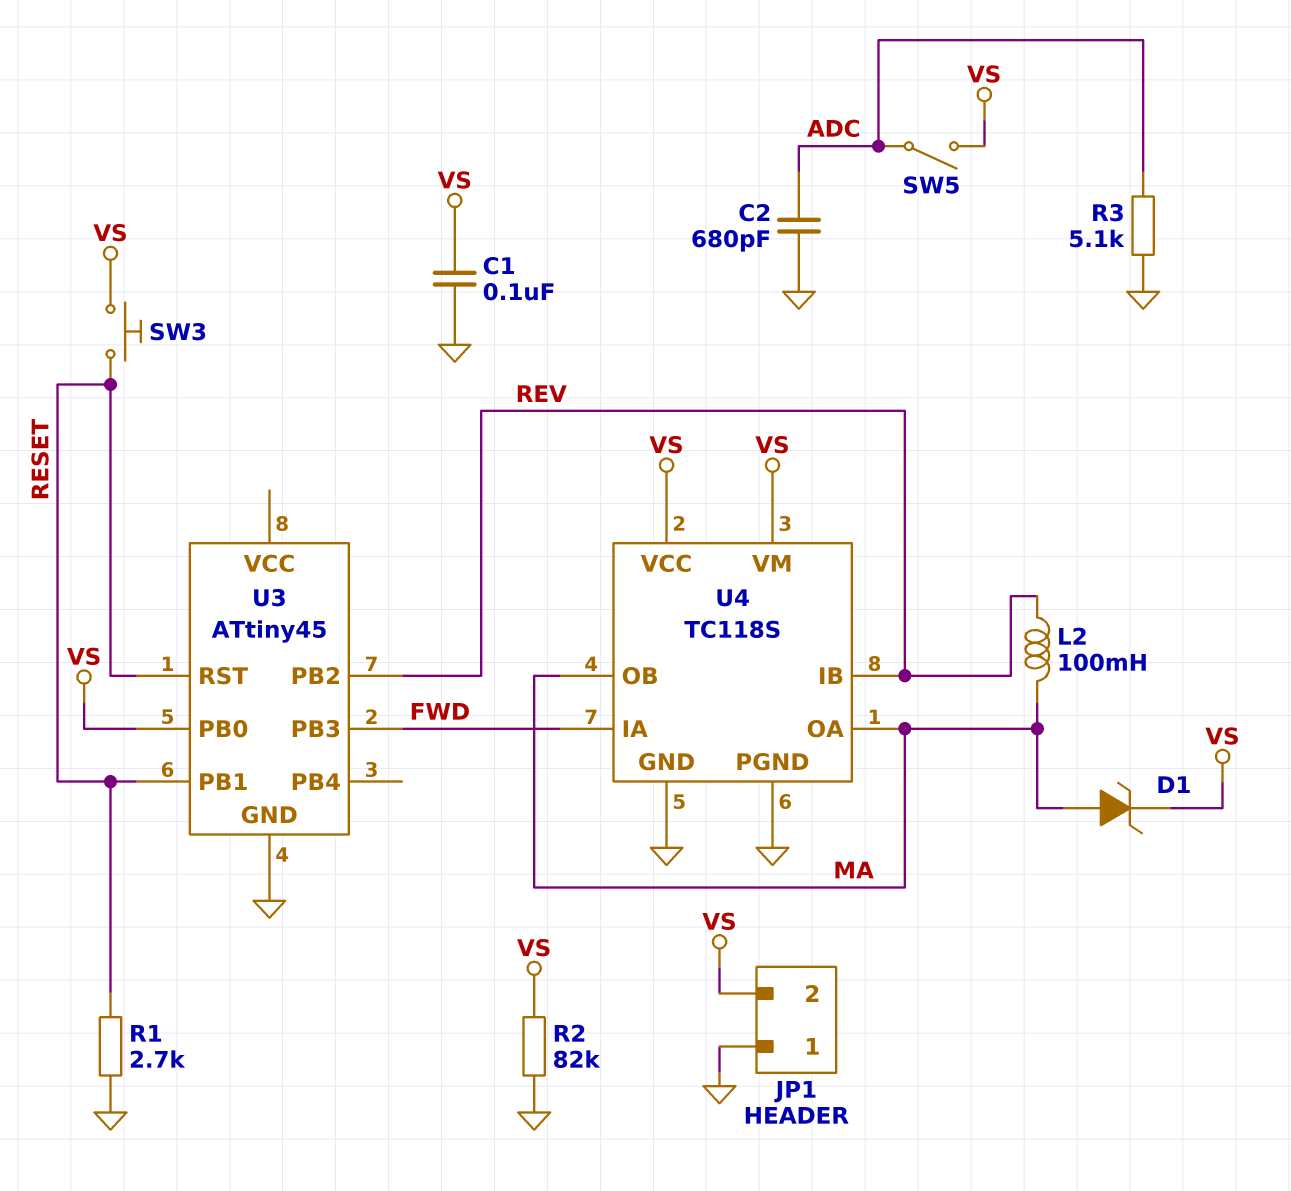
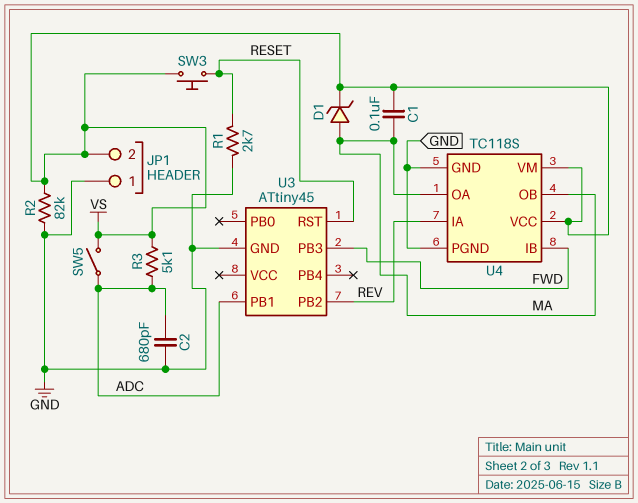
C1: 100nF (GND, VS) -> 100nF (MA, VS)
L2: 100mH (MA, REV) -> none
R3: 5.1k (ADC, GND) -> 5.1k (ADC, VS)
U3 pin PB0: VS -> none
U3 pin PB1: RESET -> ADC
U4 pin IA: FWD -> REV
U4 pin IB: REV -> FWD

